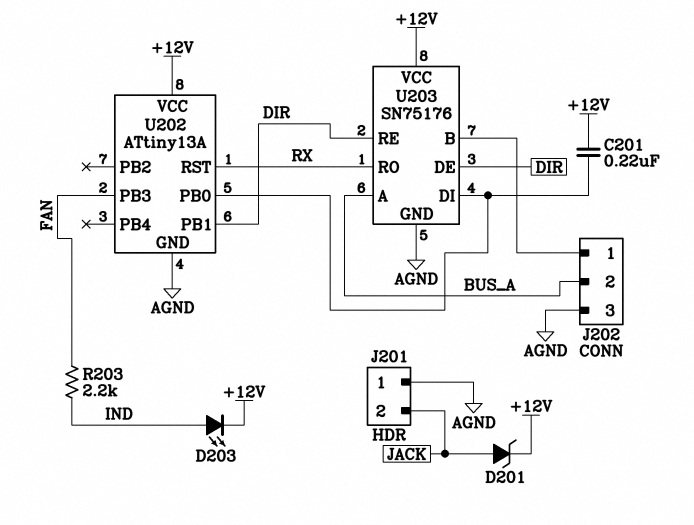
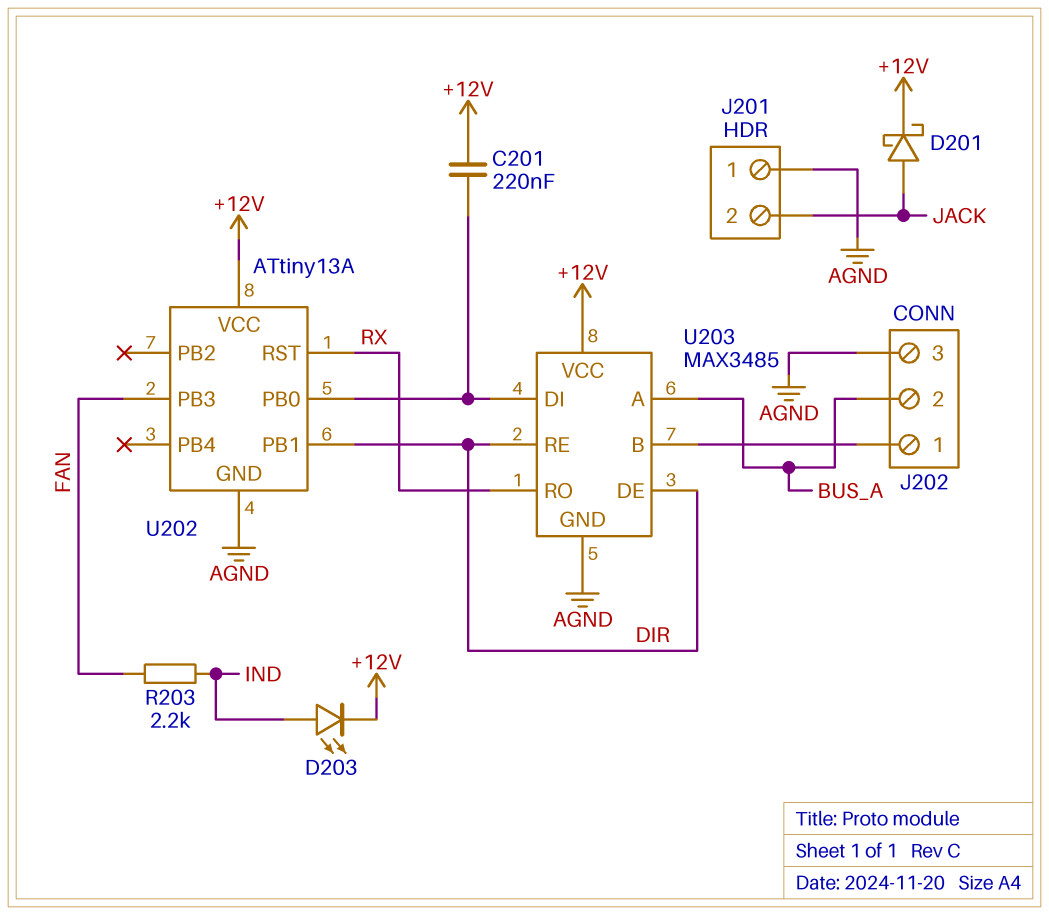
D201: zener (A JACK, K +12V) -> schottky (A JACK, K +12V)
U203: SN75176 -> MAX3485

